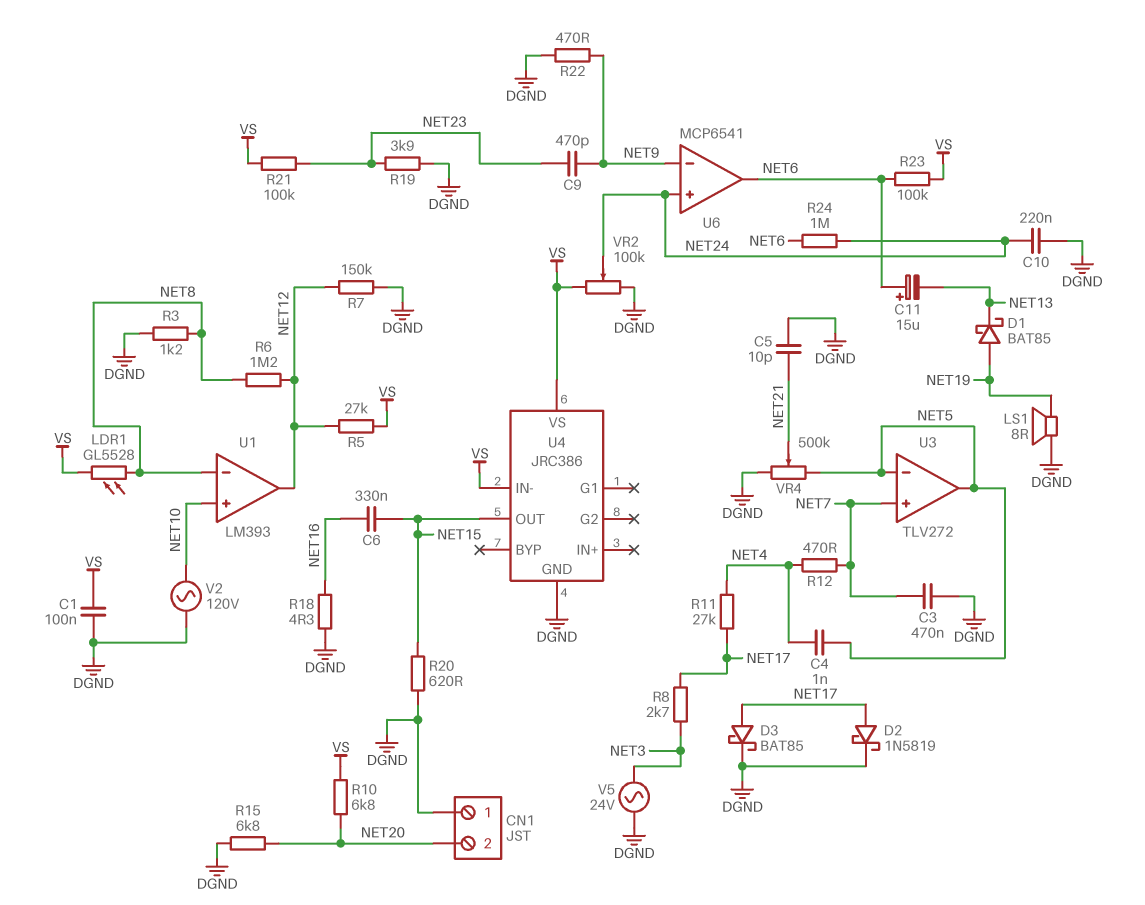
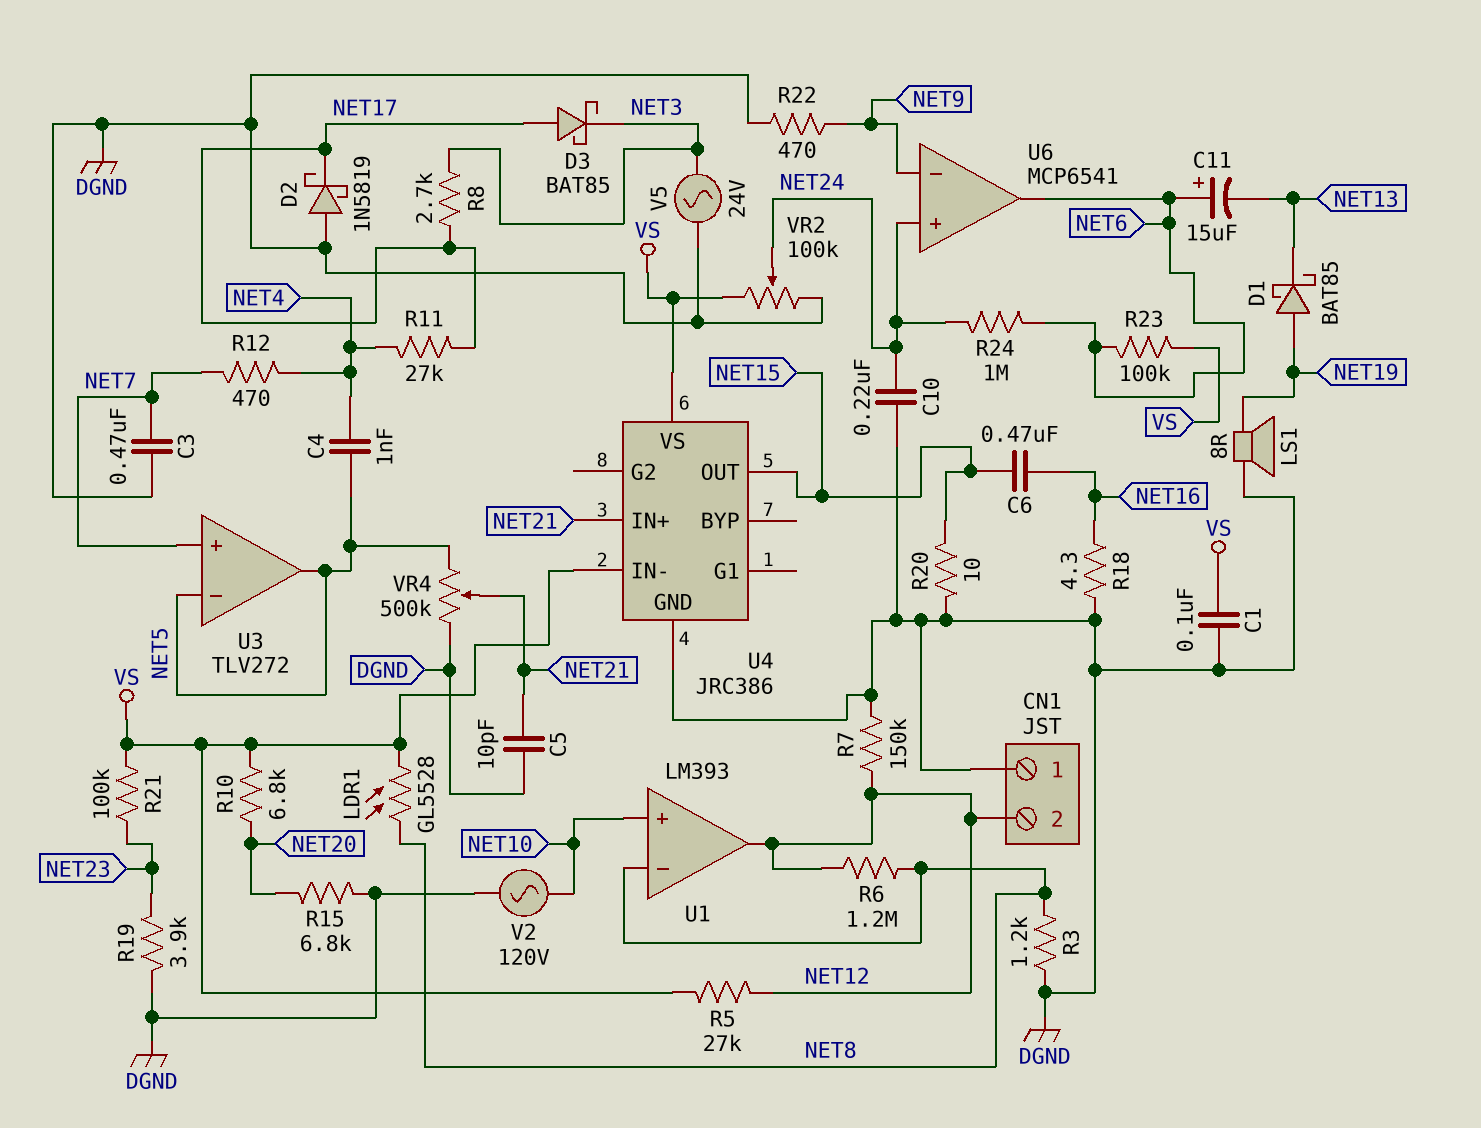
C6: 330nF (NET15, NET16) -> 470nF (NET15, NET16)
C9: 470pF (NET9, NET23) -> none
CN1 pin 2: NET20 -> NET12
D2: schottky 1N5819 (A NET17, K DGND) -> schottky 1N5819 (A DGND, K NET17)
D3: schottky BAT85 (A NET17, K DGND) -> schottky BAT85 (A NET17, K NET3)
R20: 620 (DGND, NET15) -> 10 (DGND, NET15)
U4 pin IN+: none -> NET21

